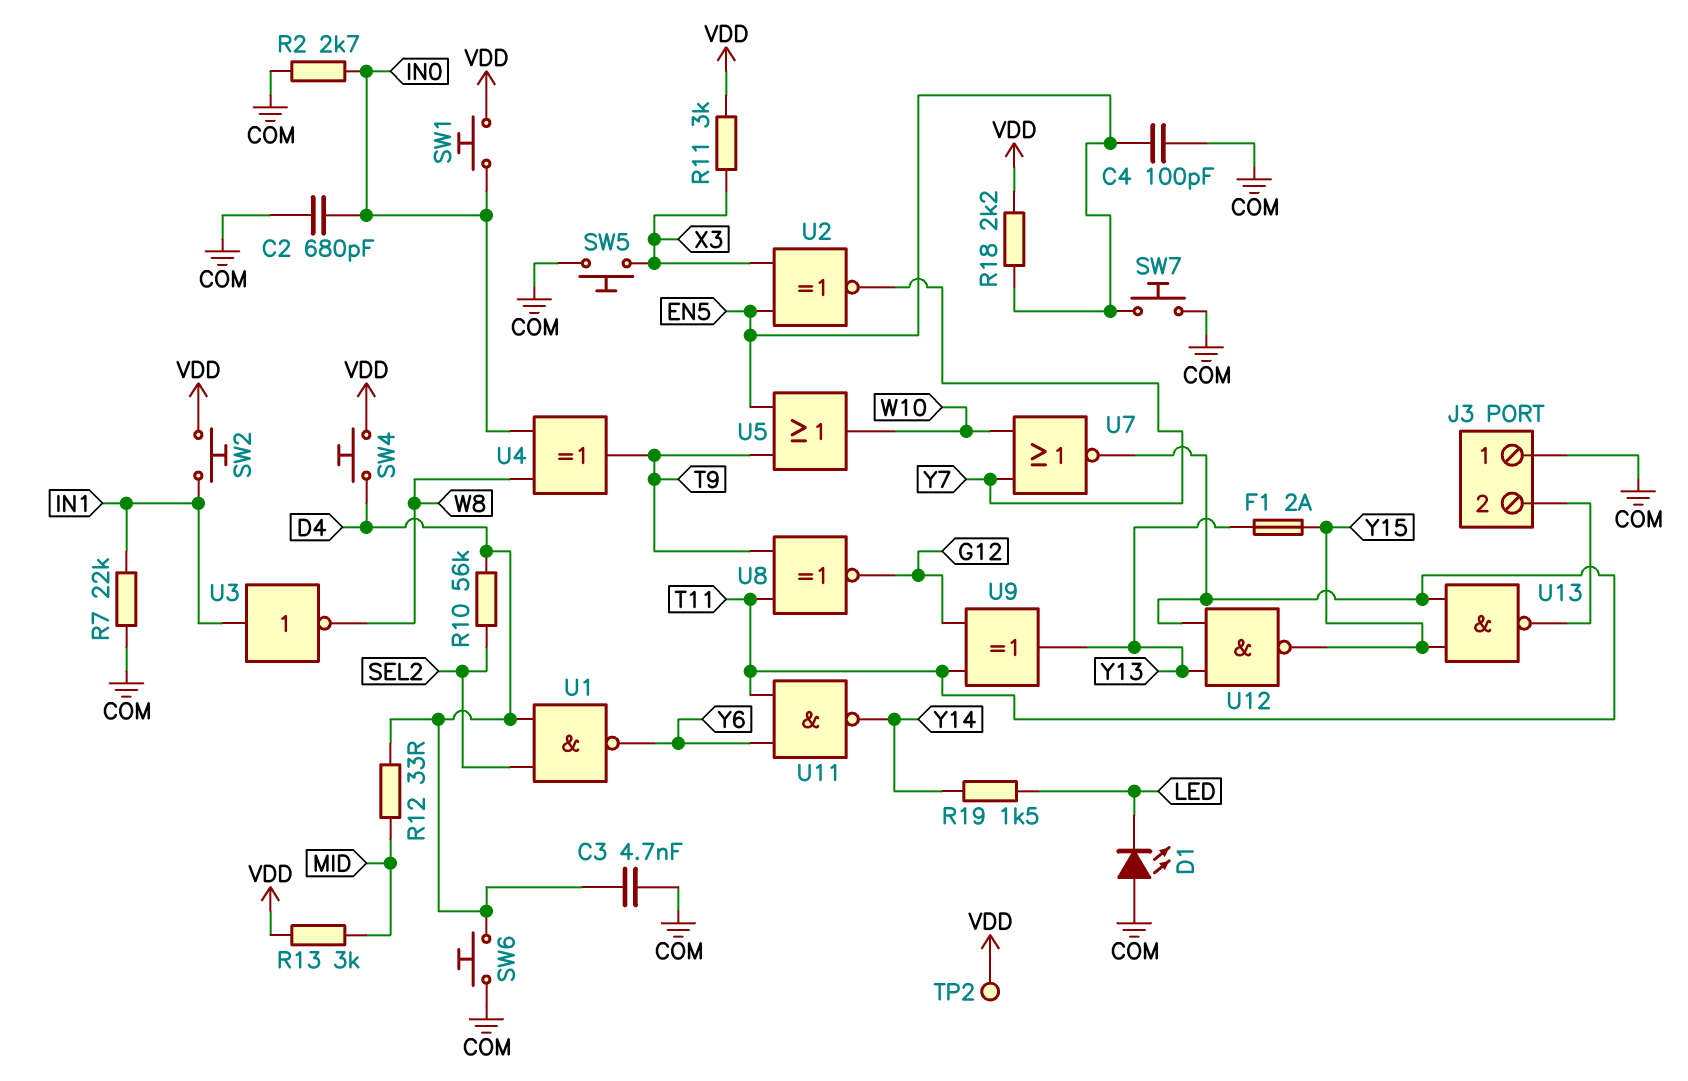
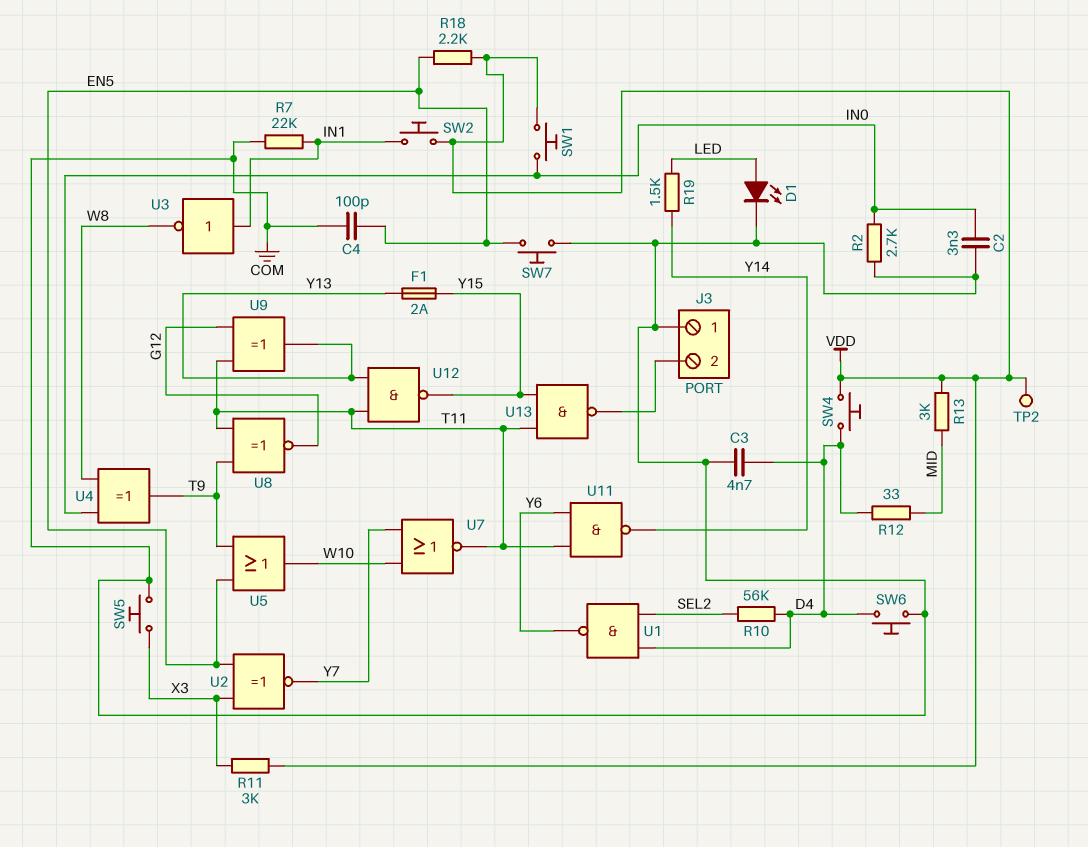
C2: 680pF (COM, IN0) -> 3.3nF (COM, IN0)
D1: LED (A COM, K LED) -> LED (A LED, K COM)

